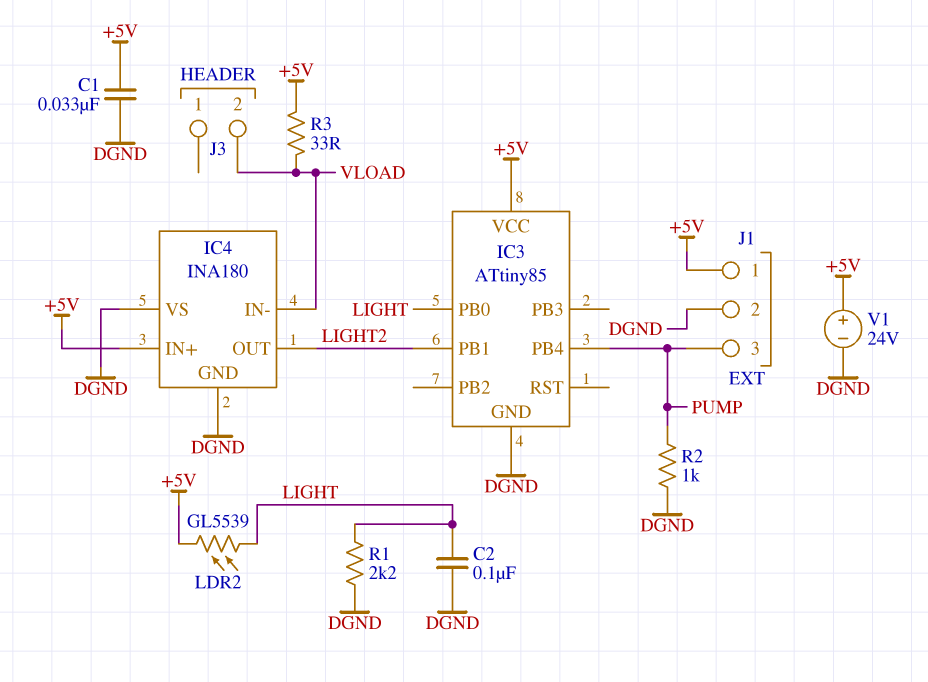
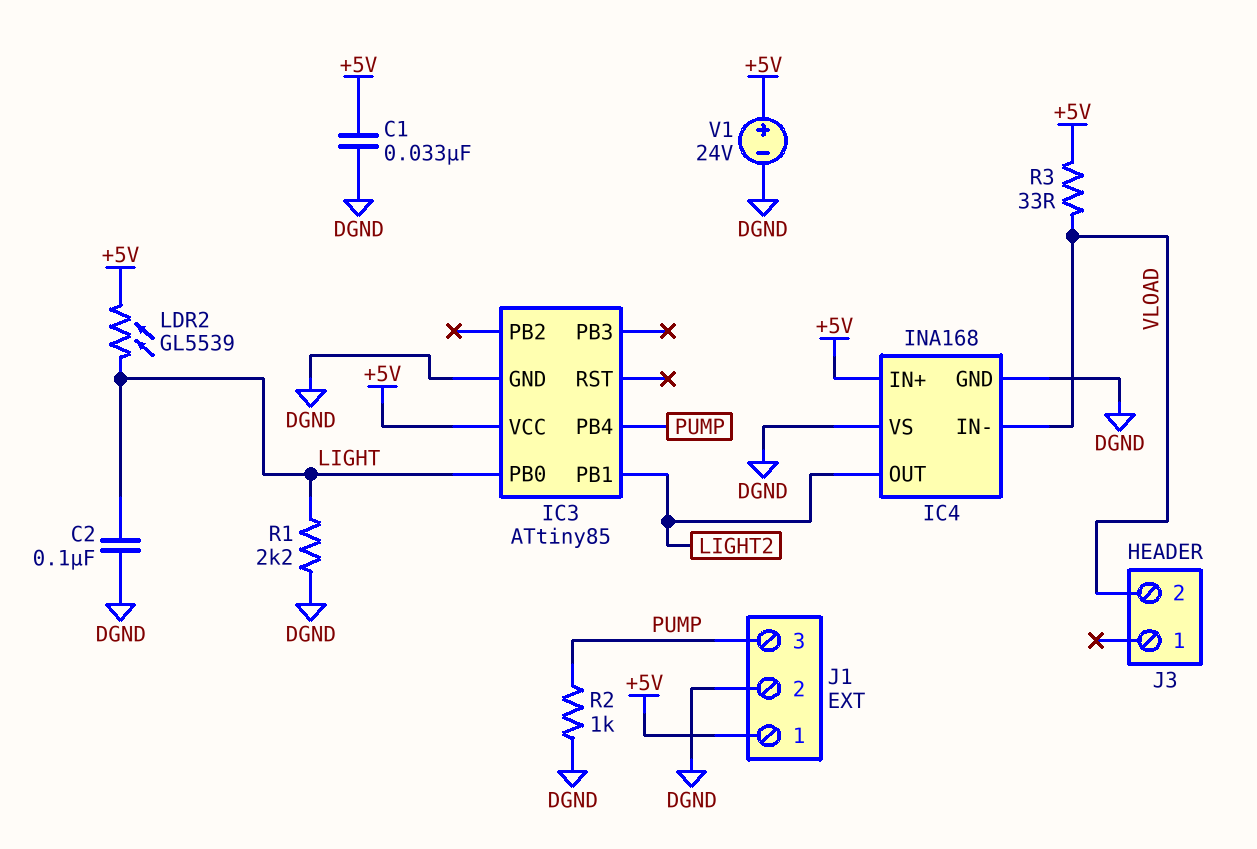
IC4: INA180 -> INA168

